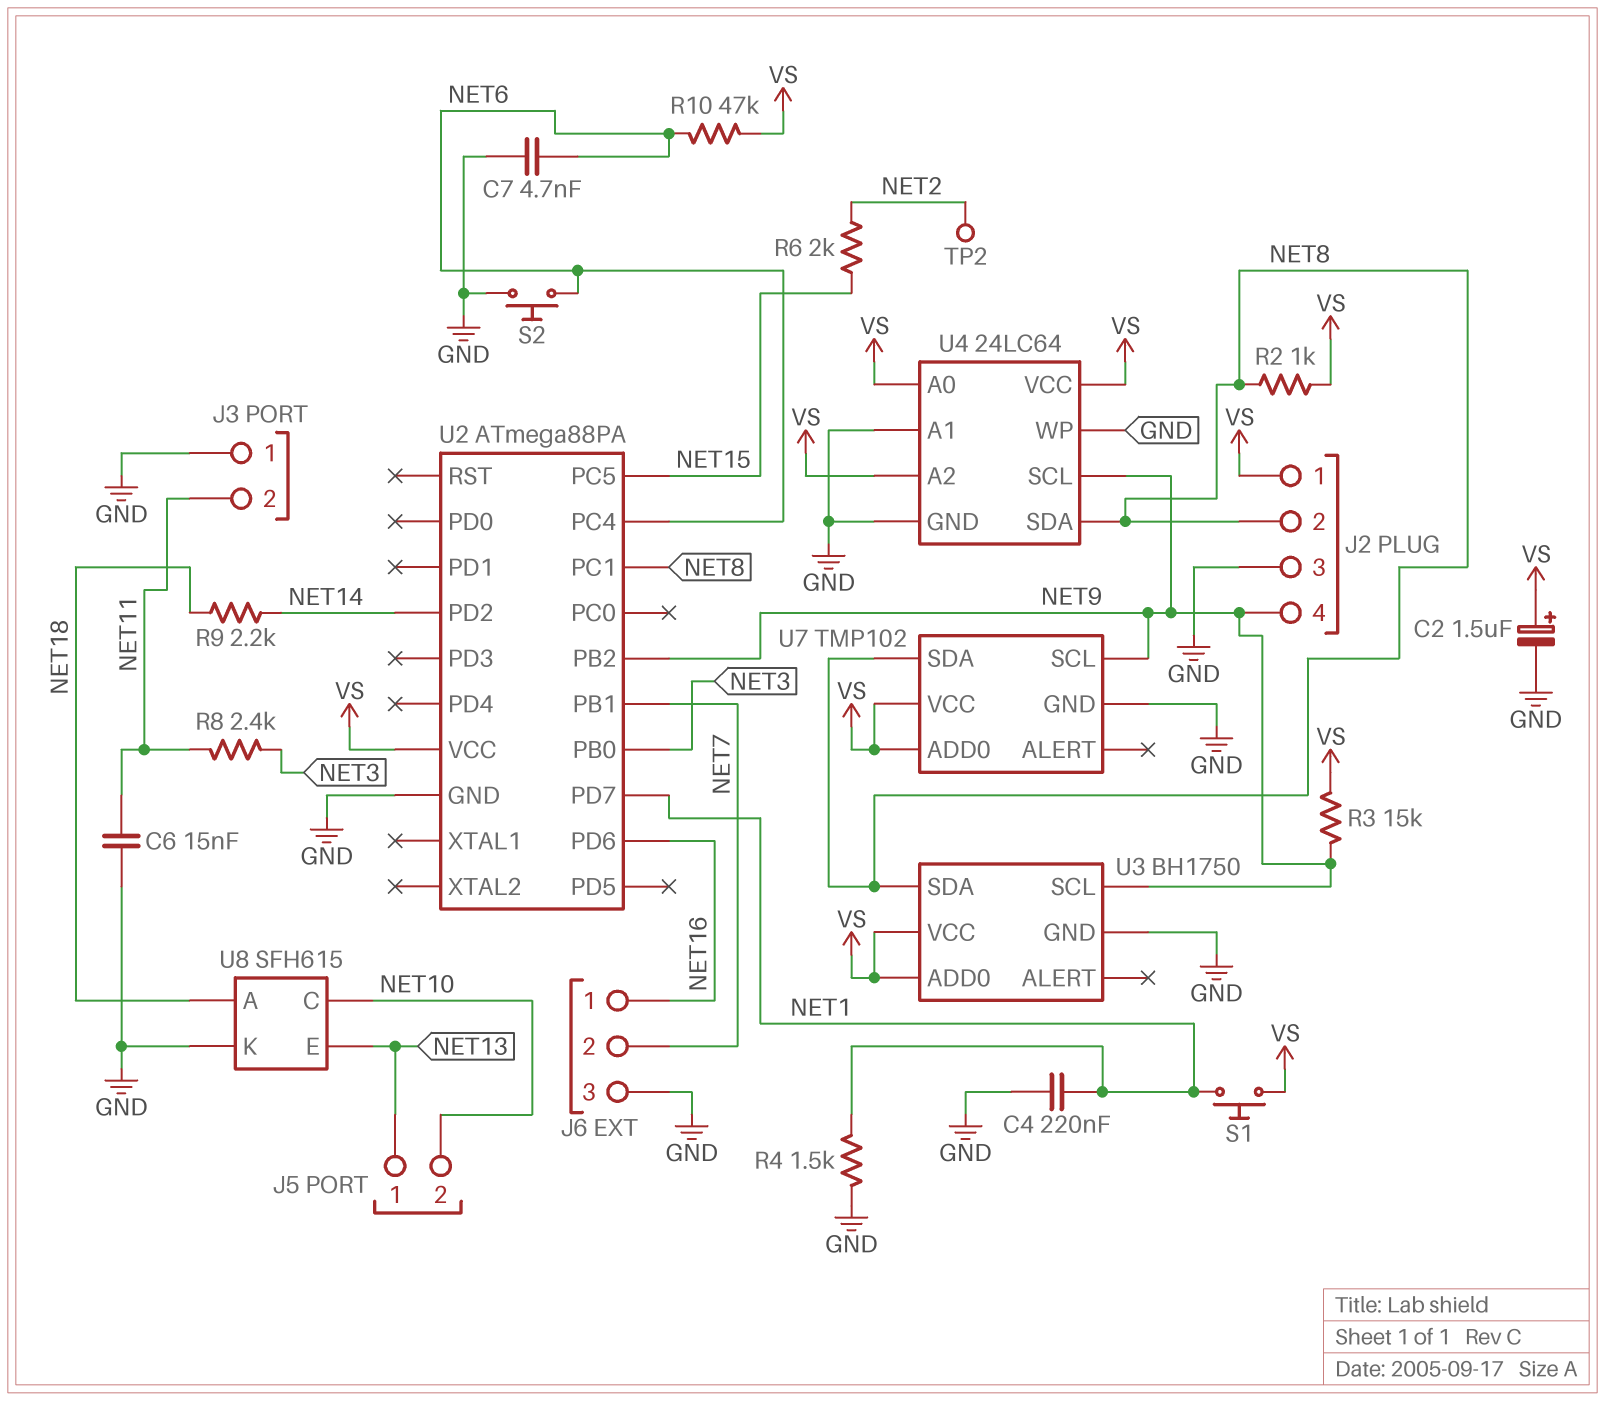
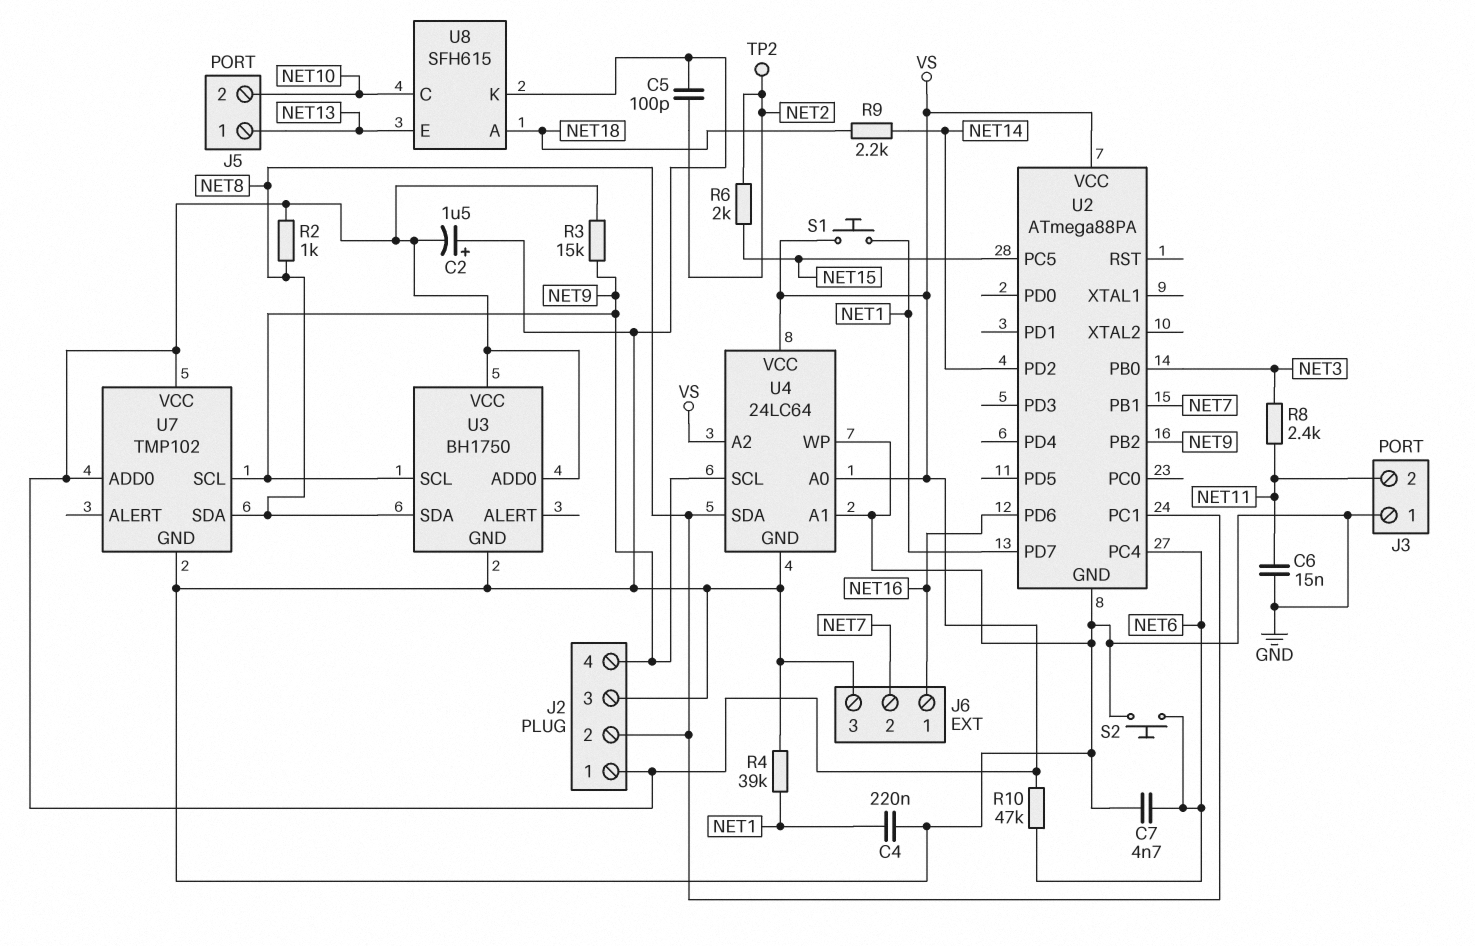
C2: 1.5uF (plus VS, minus GND) -> 1.5uF (plus GND, minus VS)
C5: none -> 100pF (GND, NET2)
R4: 1.5k (GND, NET1) -> 39k (GND, NET1)

